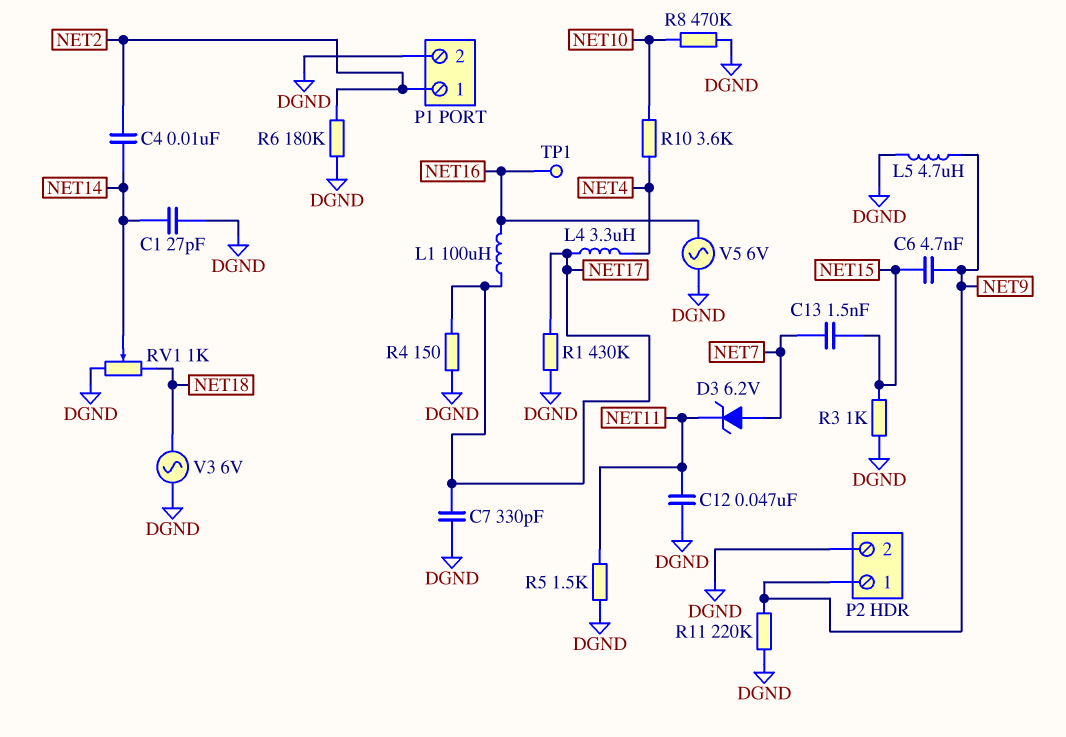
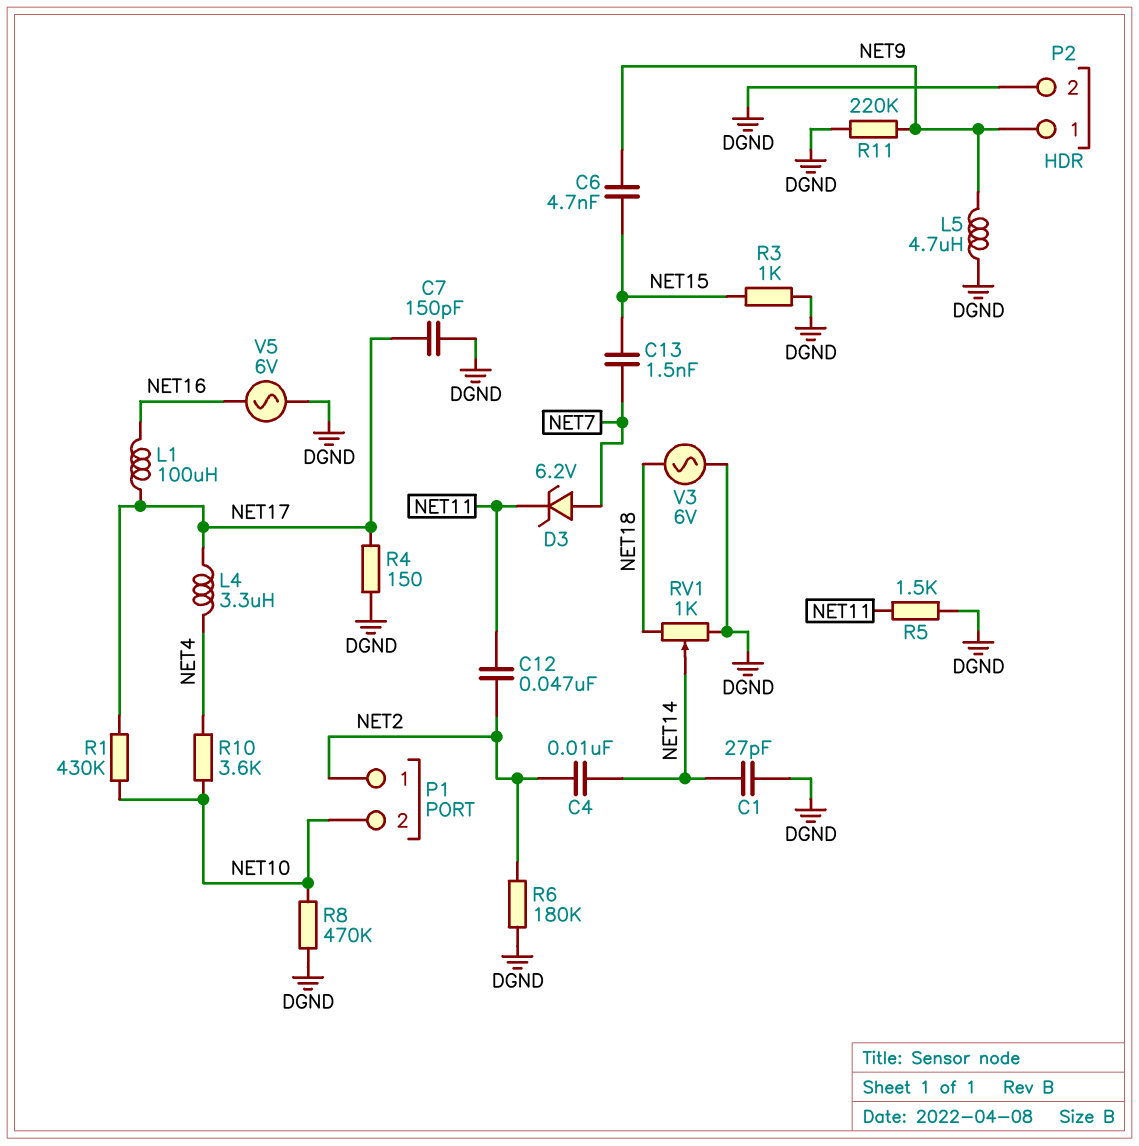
C7: 330pF (DGND, NET17) -> 150pF (DGND, NET17)
C12: 47nF (DGND, NET11) -> 47nF (NET2, NET11)
P1 pin 2: DGND -> NET10
R1: 430k (DGND, NET17) -> 430k (NET10, NET17)
TP1: test point (NET16) -> none

